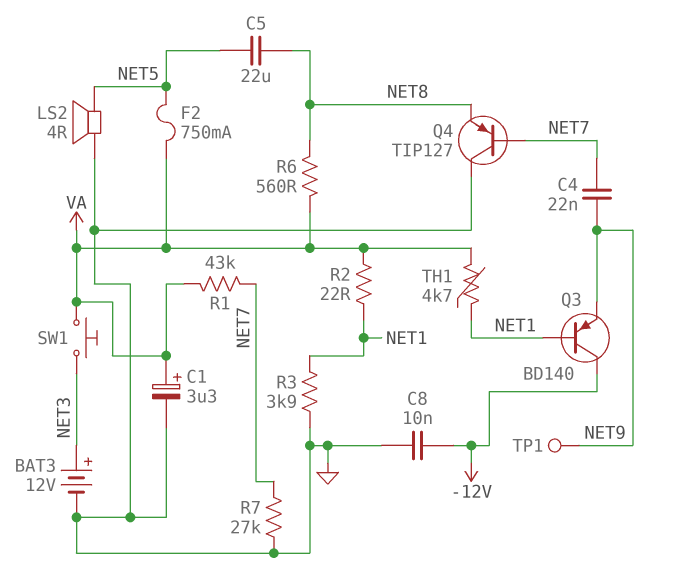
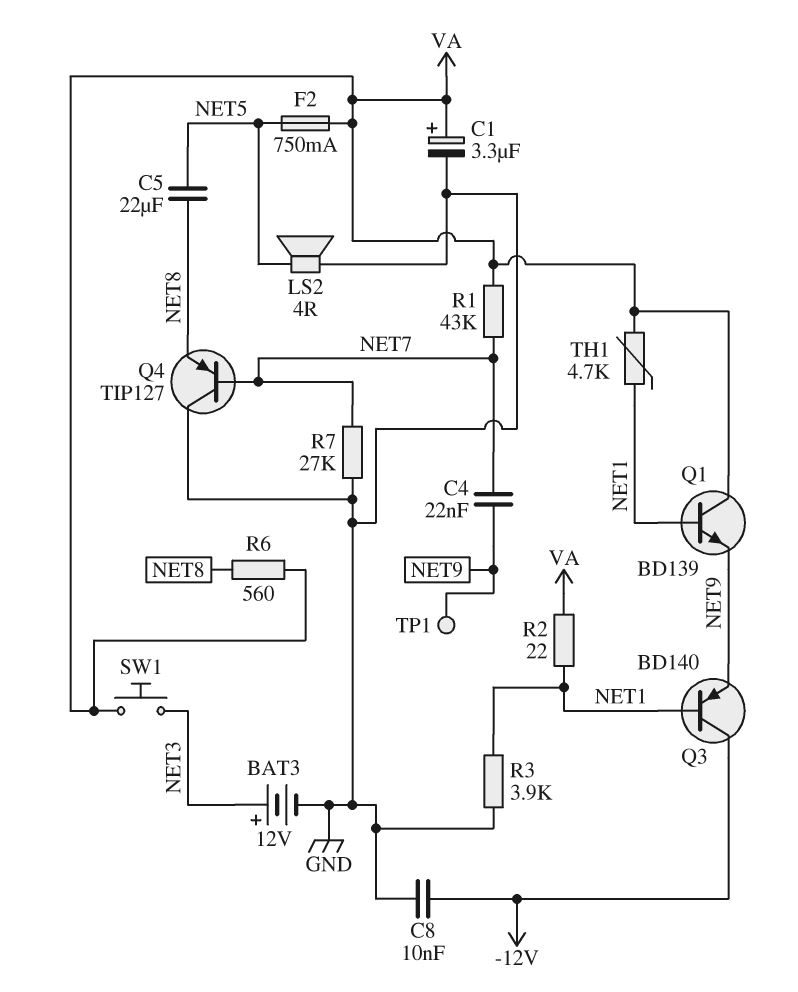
Q1: none -> NPN BD139 (B NET1, C VA, E NET9)

